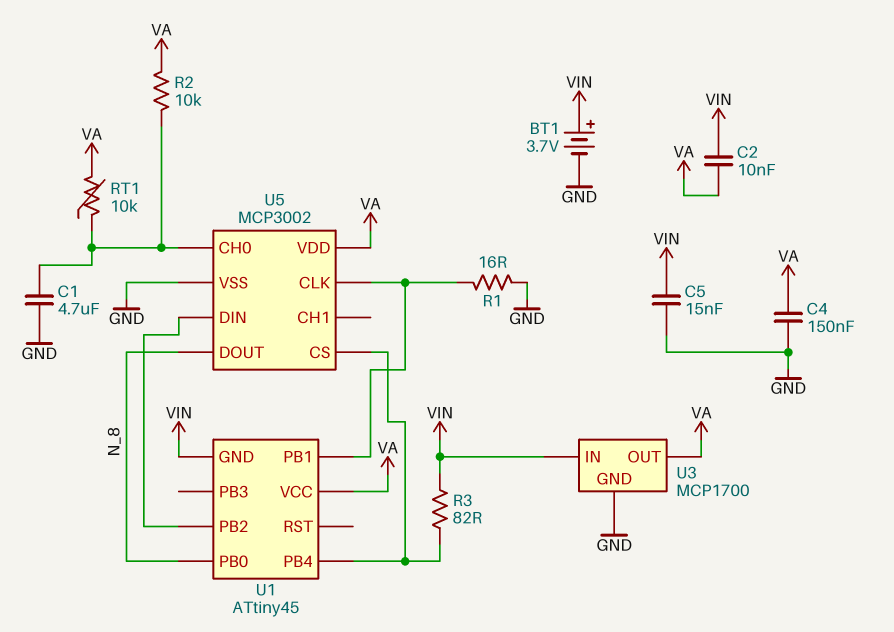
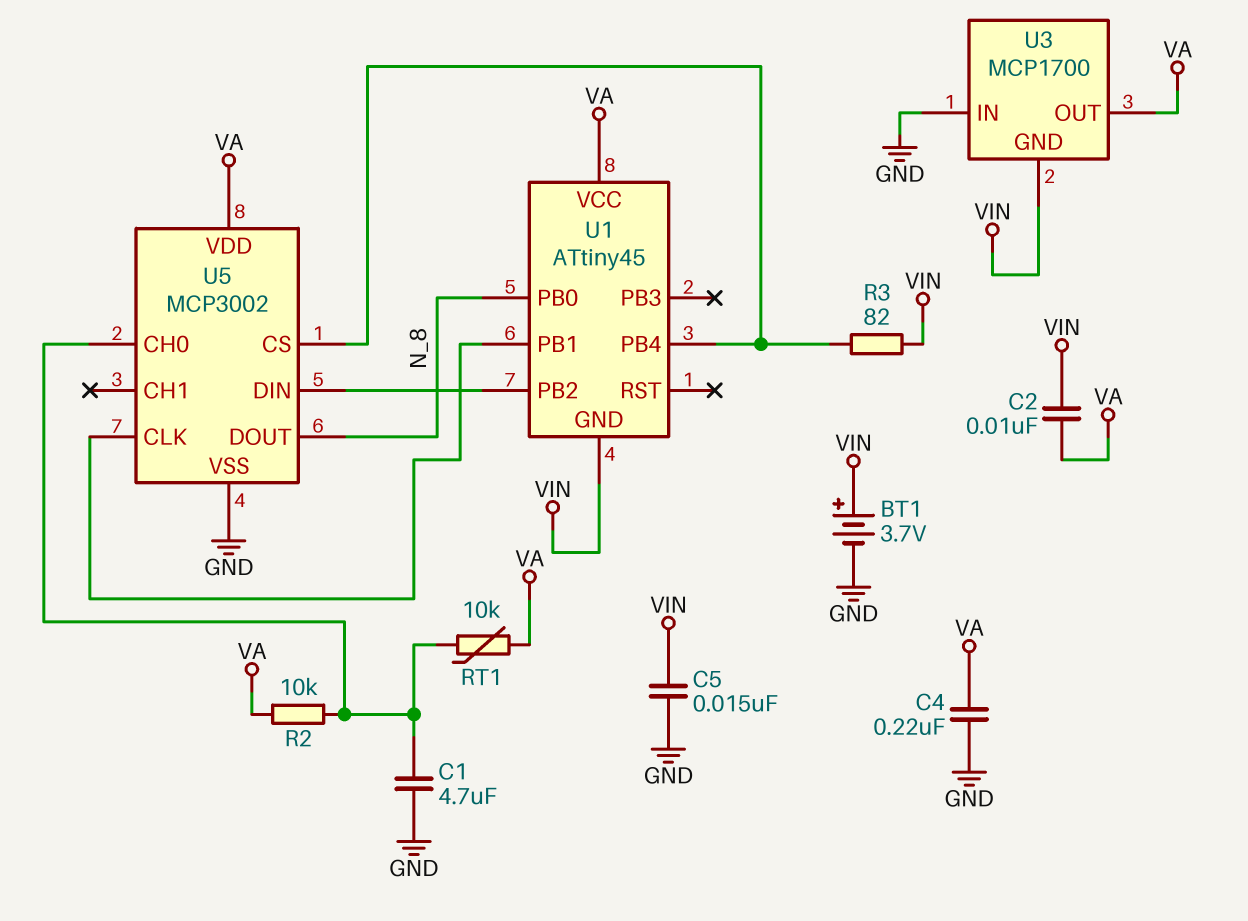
C4: 150nF (GND, VA) -> 220nF (GND, VA)
R1: 16 (GND, U1/PB1) -> none
U3 pin GND: GND -> VIN
U3 pin IN: VIN -> GND

